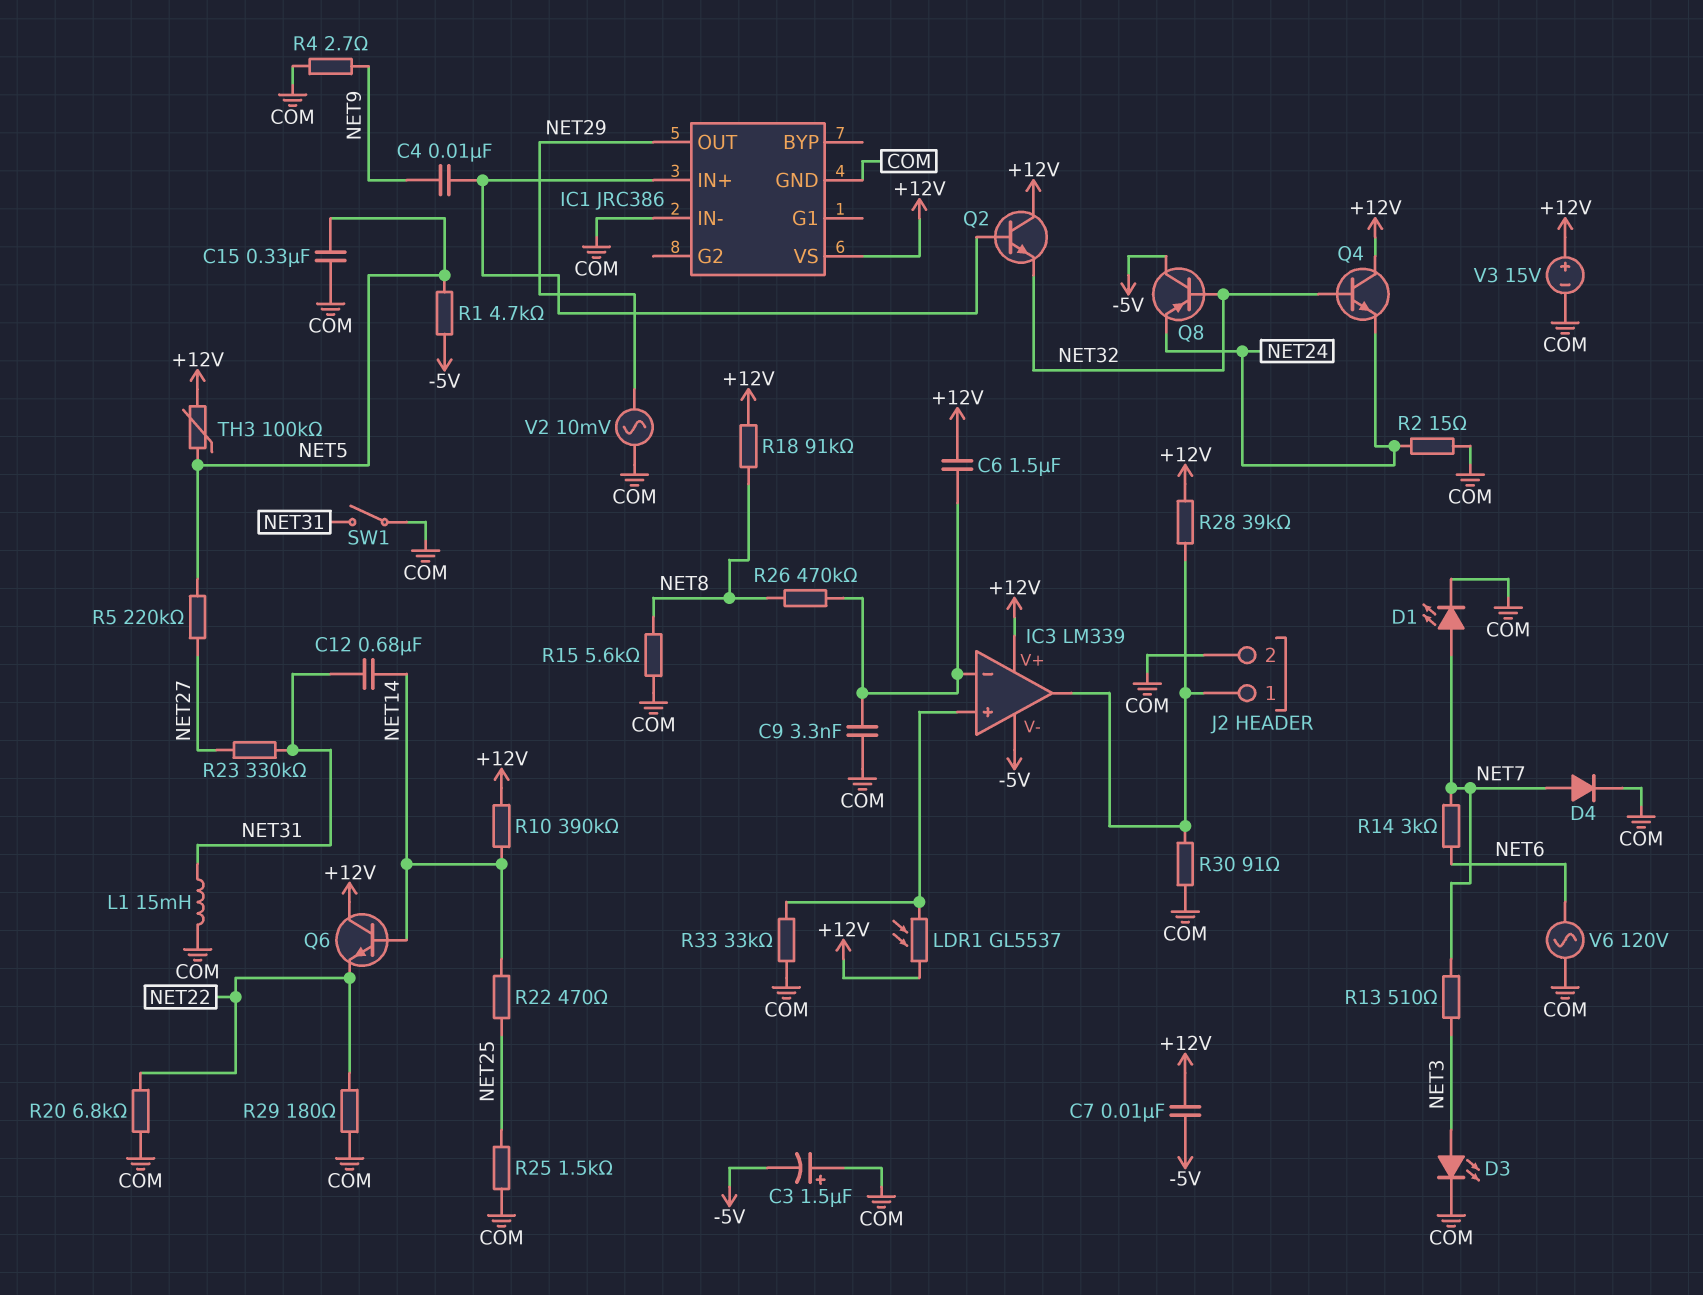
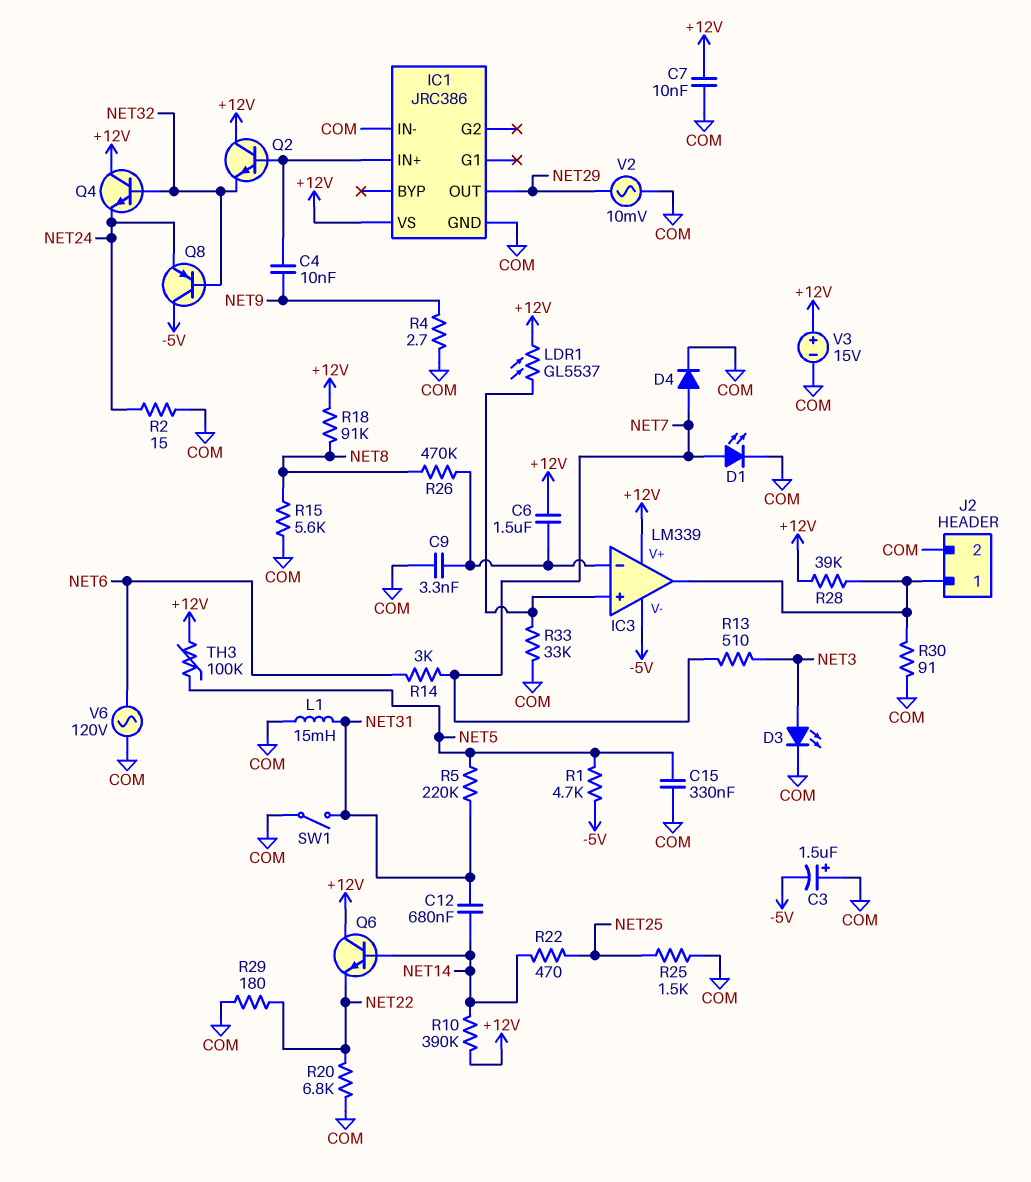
C7: 10nF (+12V, -5V) -> 10nF (+12V, COM)
R5: 220k (NET5, NET27) -> 220k (NET5, NET31)
R23: 330k (NET27, NET31) -> none

